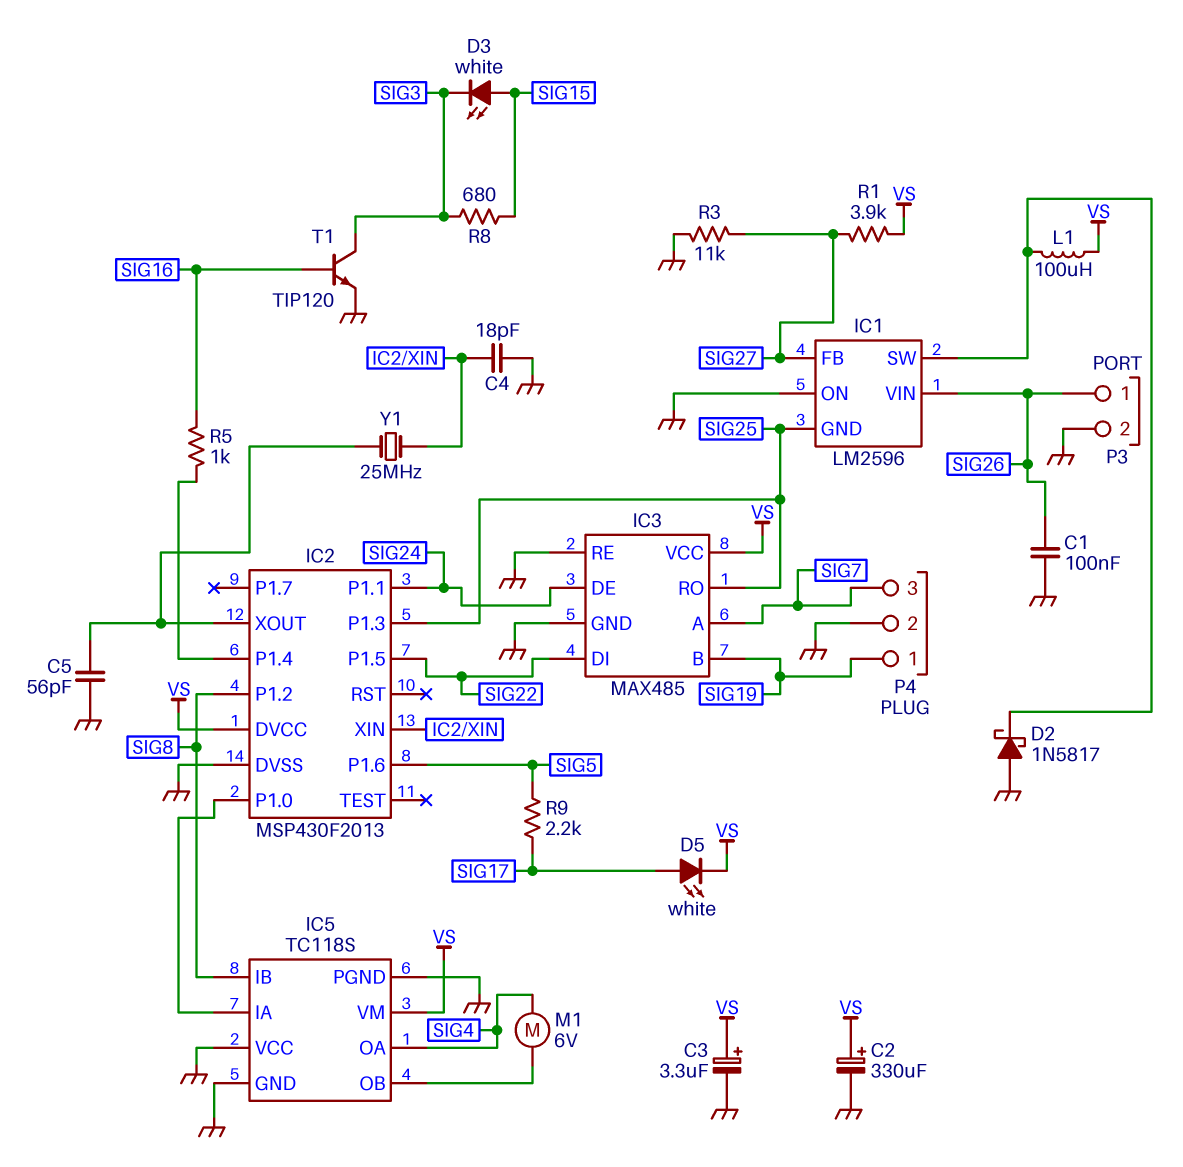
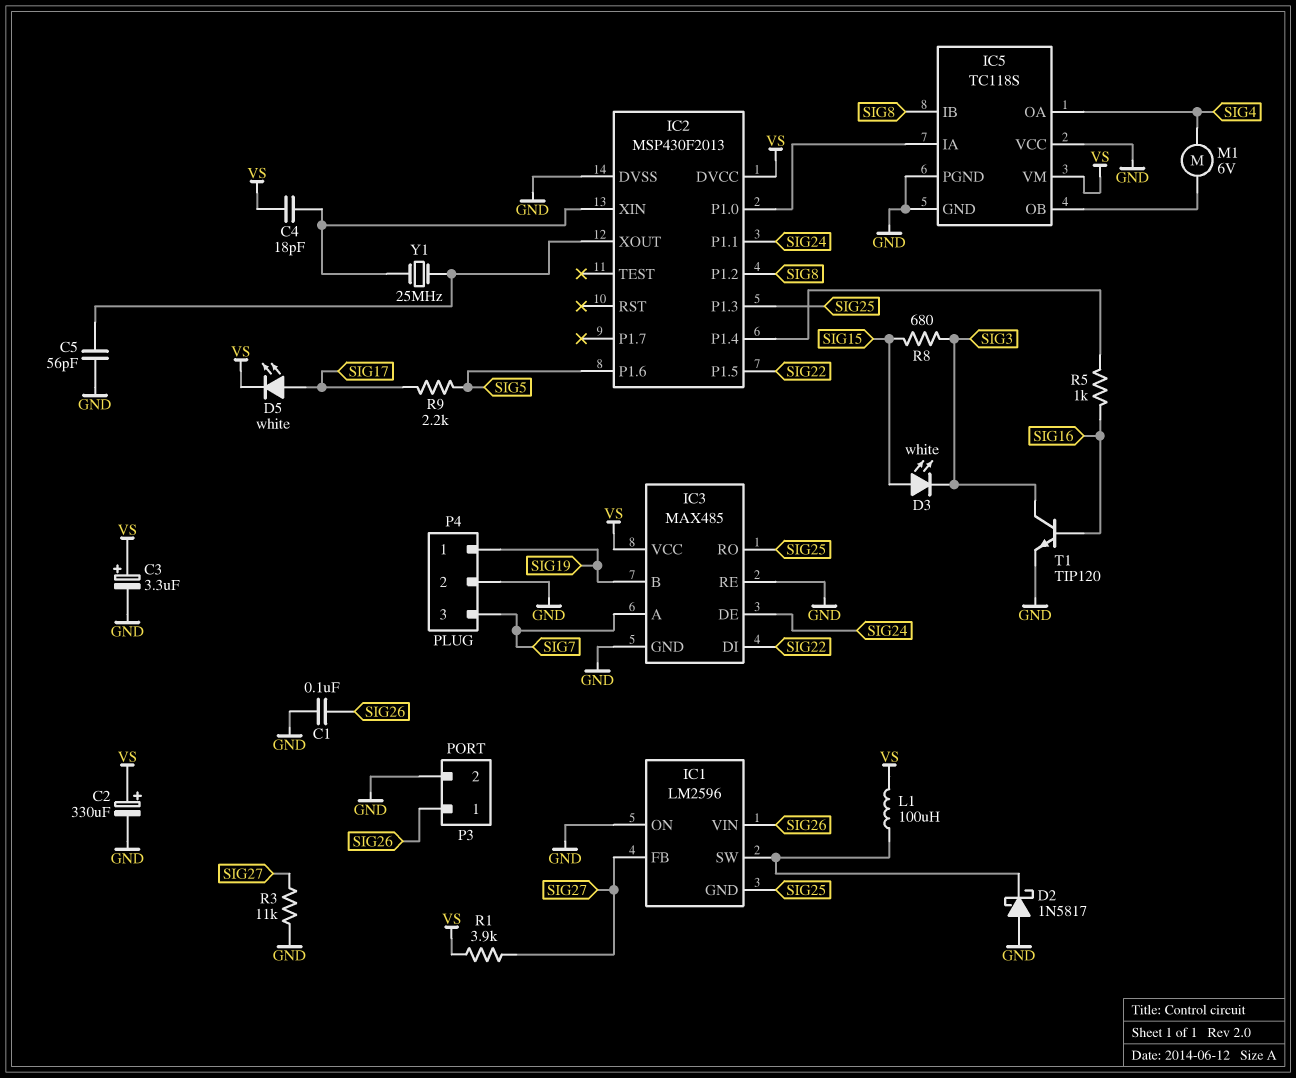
C4: 18pF (GND, IC2/XIN) -> 18pF (IC2/XIN, VS)

